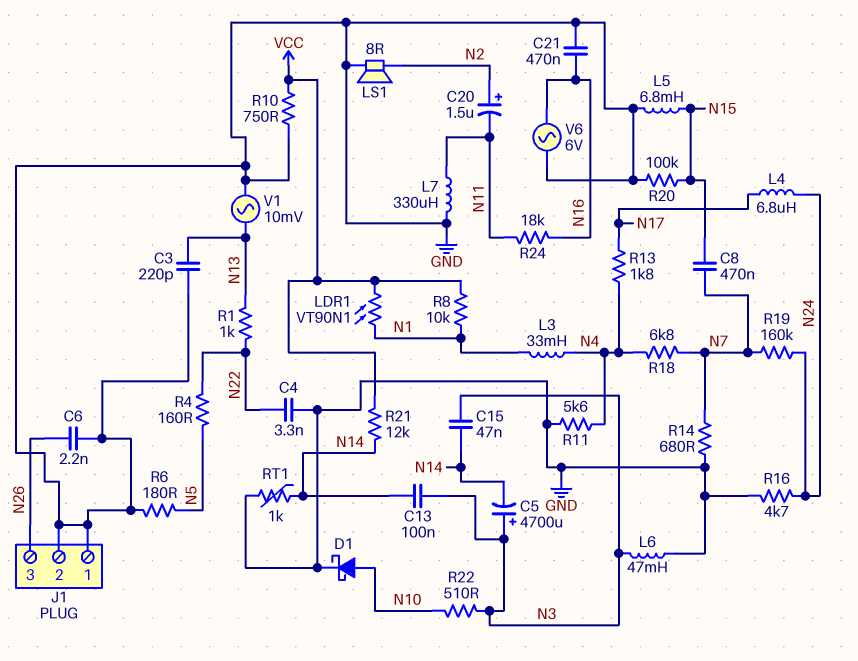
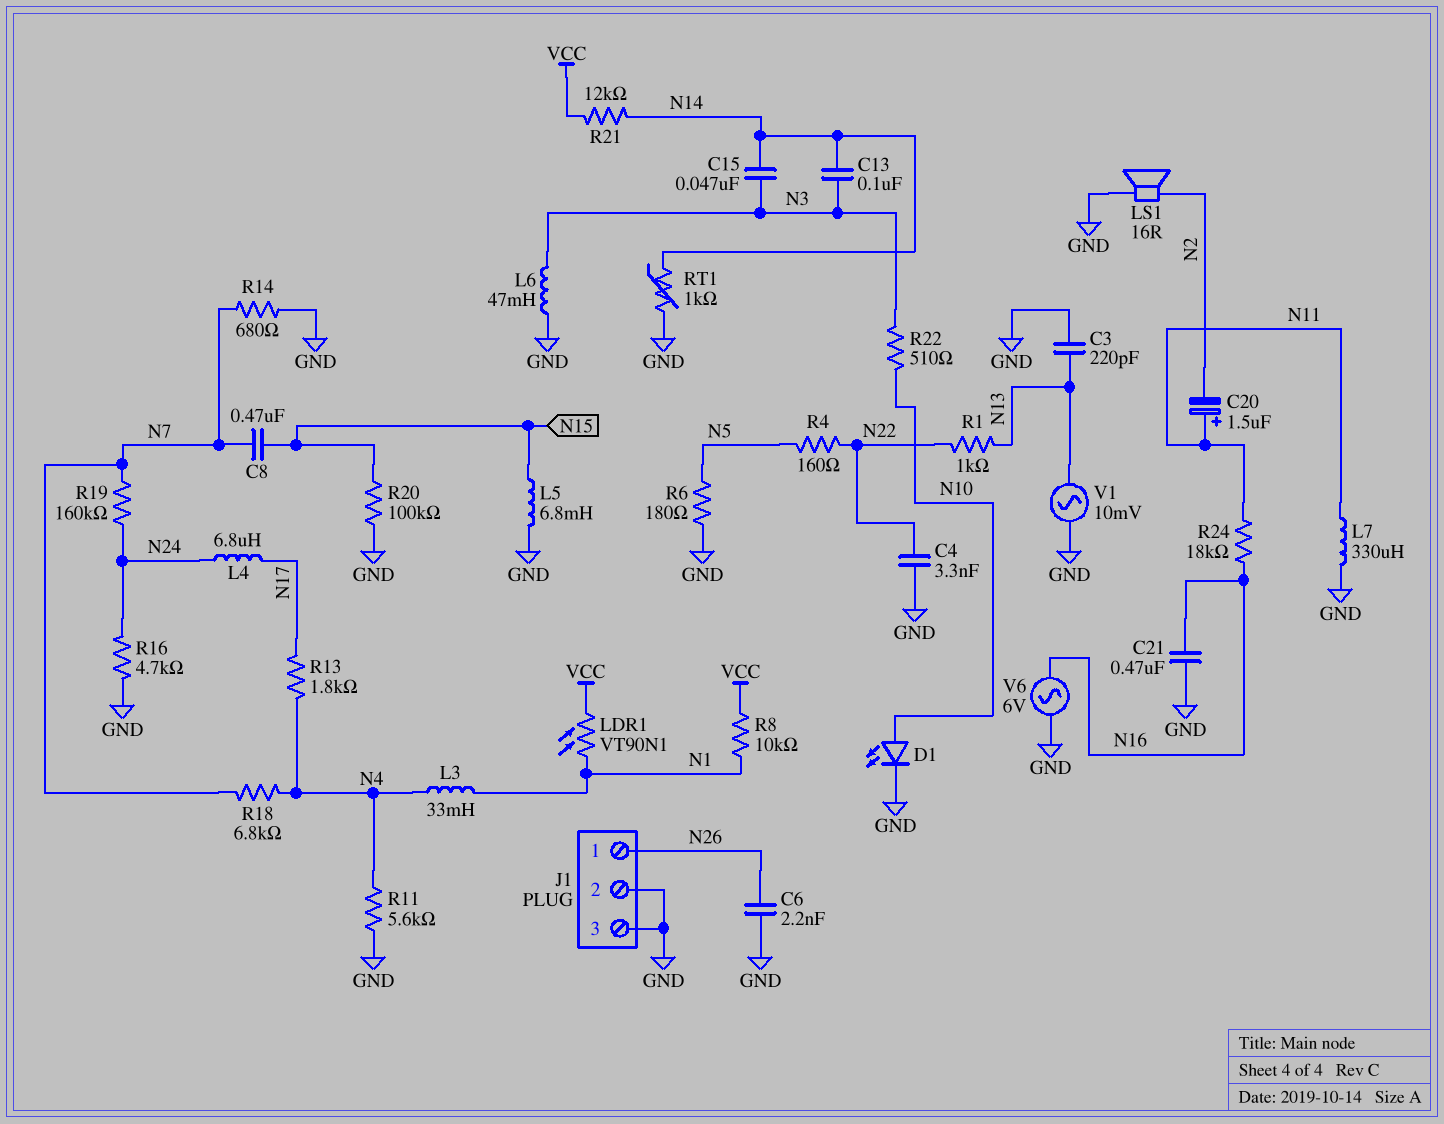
C5: 4700uF (plus N3, minus N14) -> none
C20: 1.5uF (plus N2, minus N11) -> 1.5uF (plus N11, minus N2)
D1: schottky (A N10, K GND) -> LED (A N10, K GND)
J1 pin 1: GND -> N26
J1 pin 3: N26 -> GND
LS1: speaker 8R (GND, N2) -> speaker 16R (GND, N2)
R10: 750 (GND, VCC) -> none

